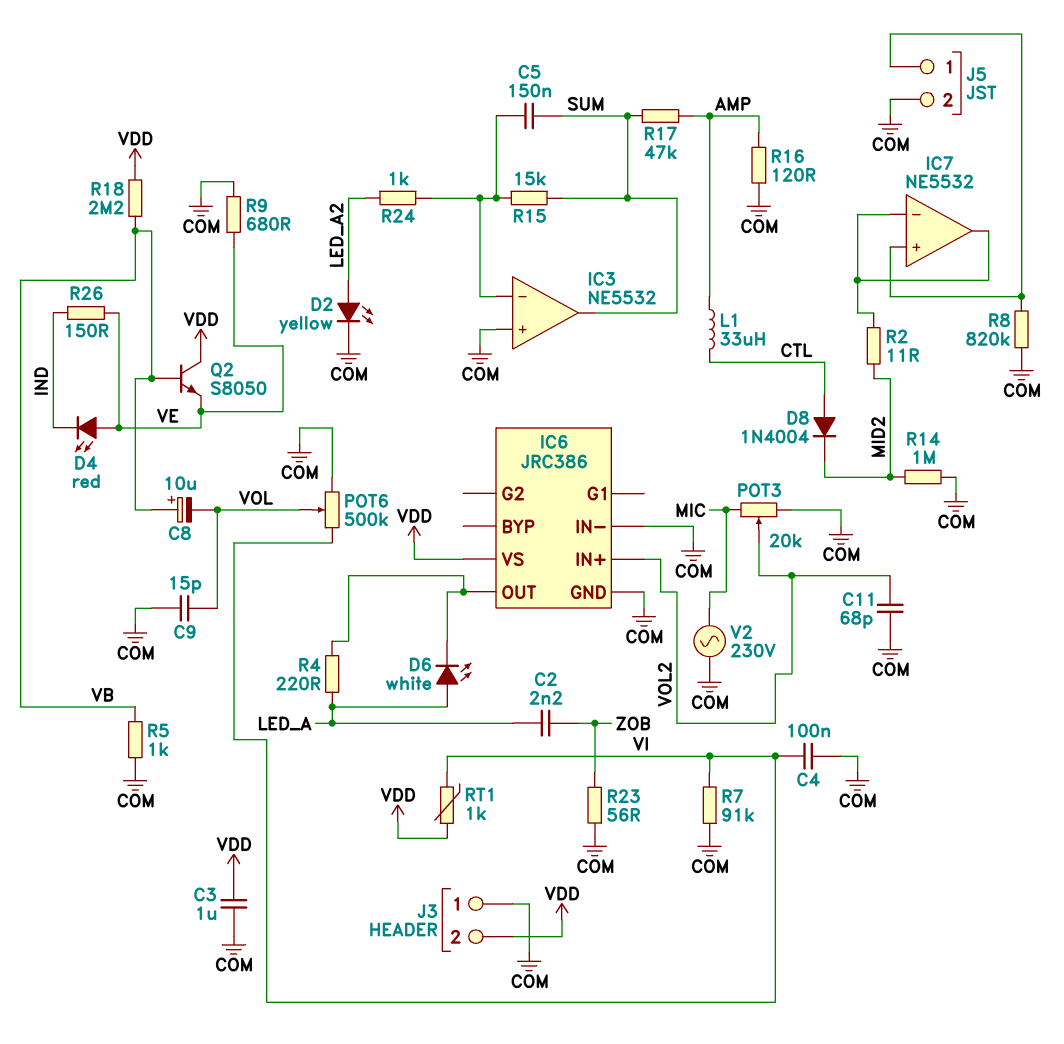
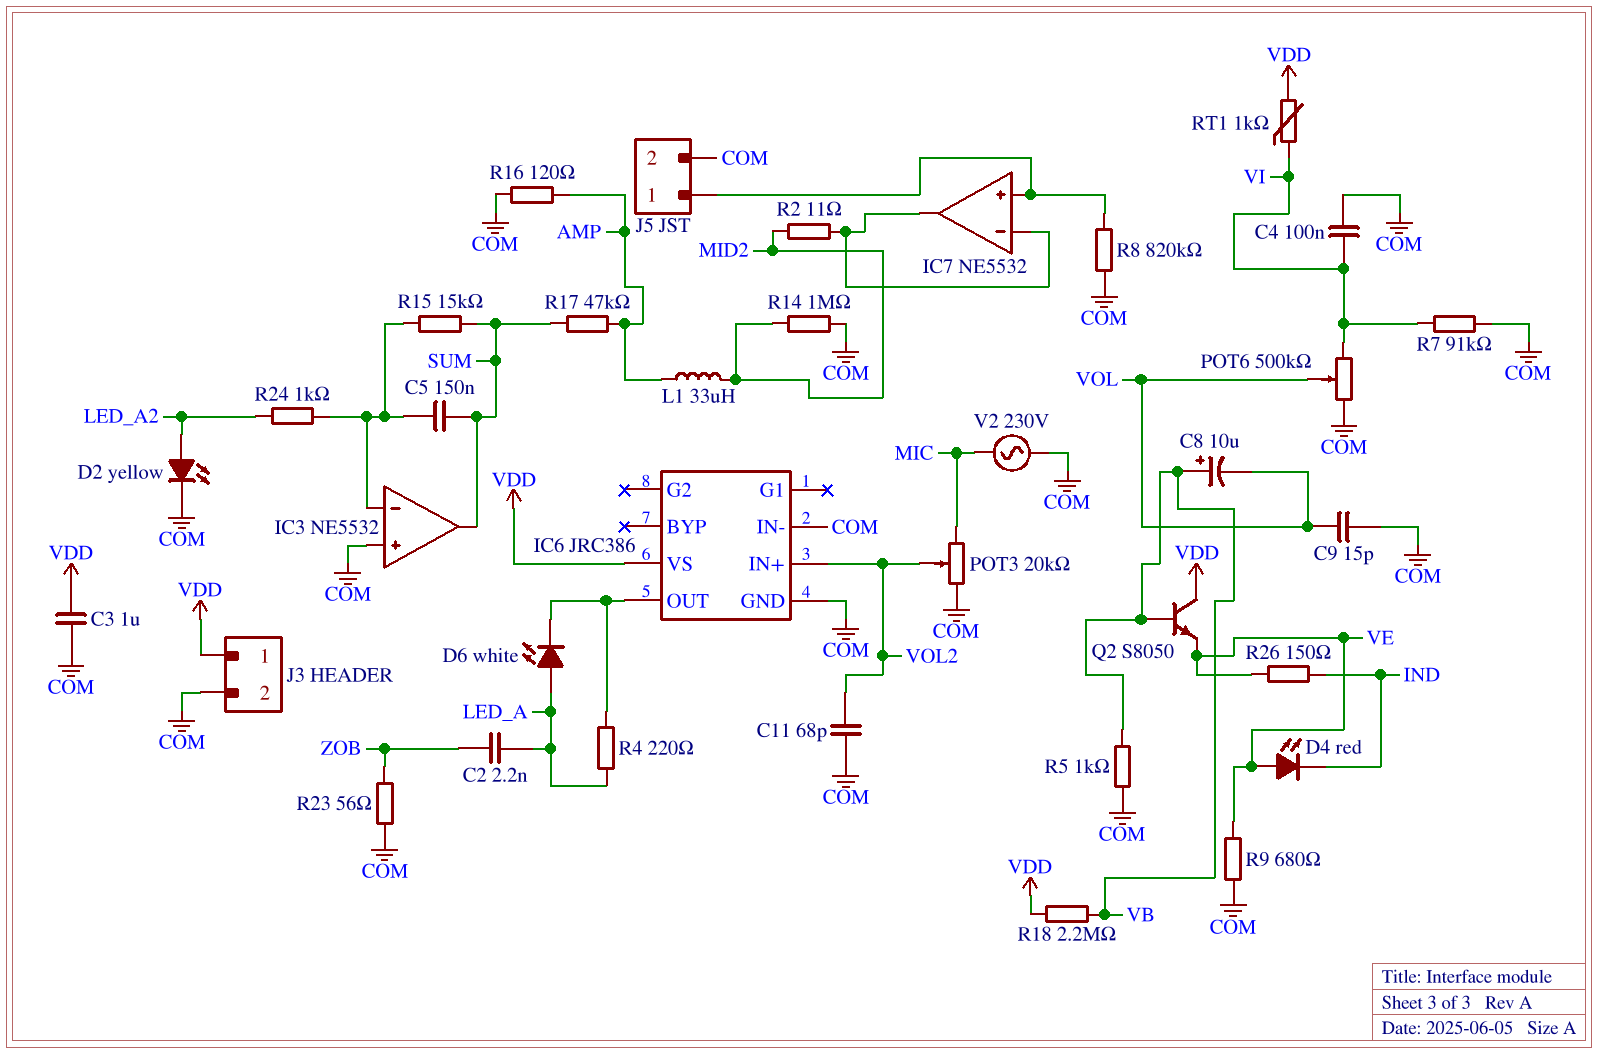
D8: diode 1N4004 (A CTL, K MID2) -> none
J3 pin 1: COM -> VDD
J3 pin 2: VDD -> COM
L1: 33uH (AMP, CTL) -> 33uH (AMP, MID2)

